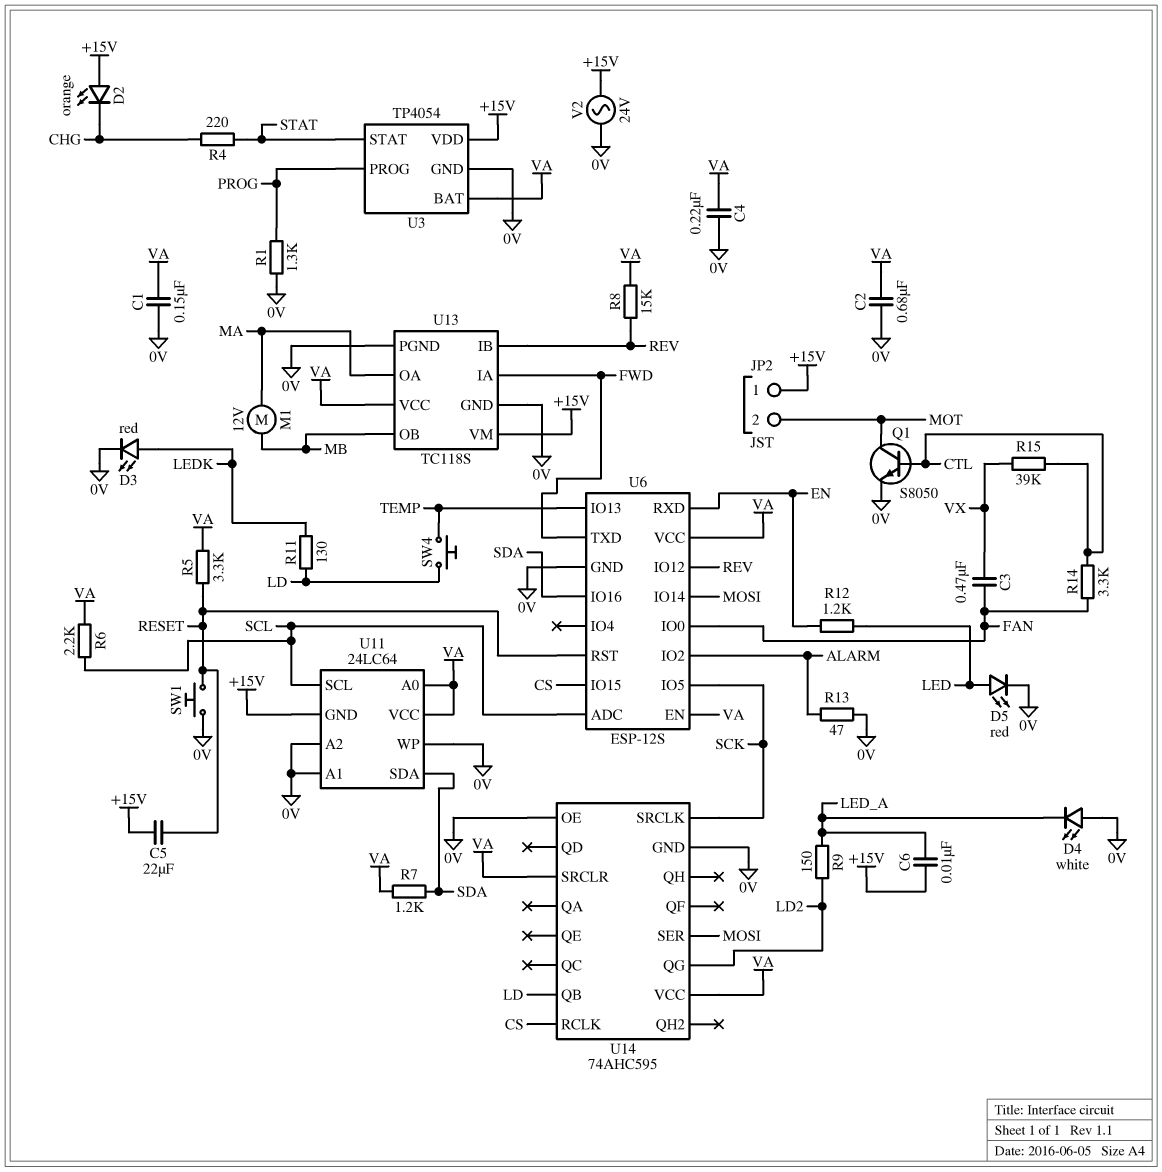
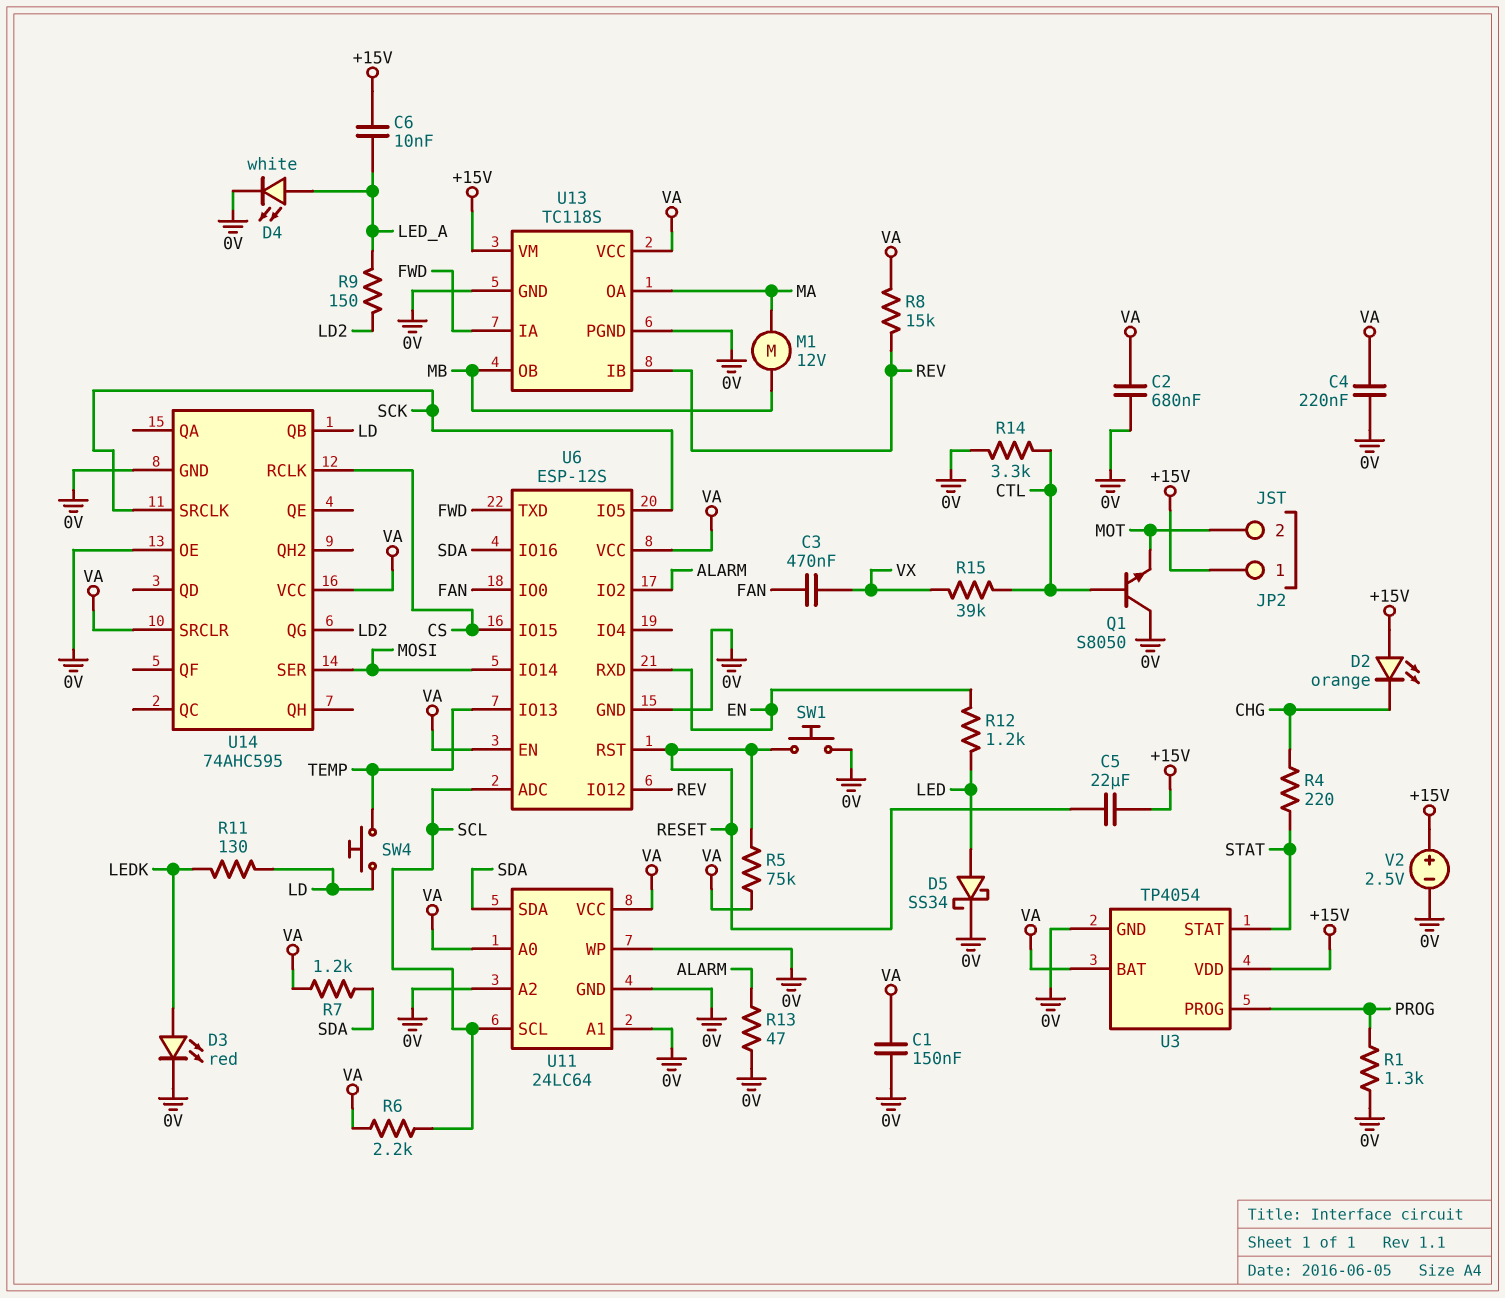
D4: LED white (A 0V, K LED_A) -> LED white (A LED_A, K 0V)
D5: LED red (A LED, K 0V) -> schottky SS34 (A LED, K 0V)
Q1: NPN S8050 (B CTL, C MOT, E 0V) -> NPN S8050 (B CTL, C 0V, E MOT)
R5: 3.3k (RESET, VA) -> 75k (RESET, VA)
R14: 3.3k (CTL, FAN) -> 3.3k (0V, CTL)
U11 pin GND: +15V -> 0V
V2: AC 24V (+15V, 0V) -> 2.5V (plus +15V, minus 0V)

